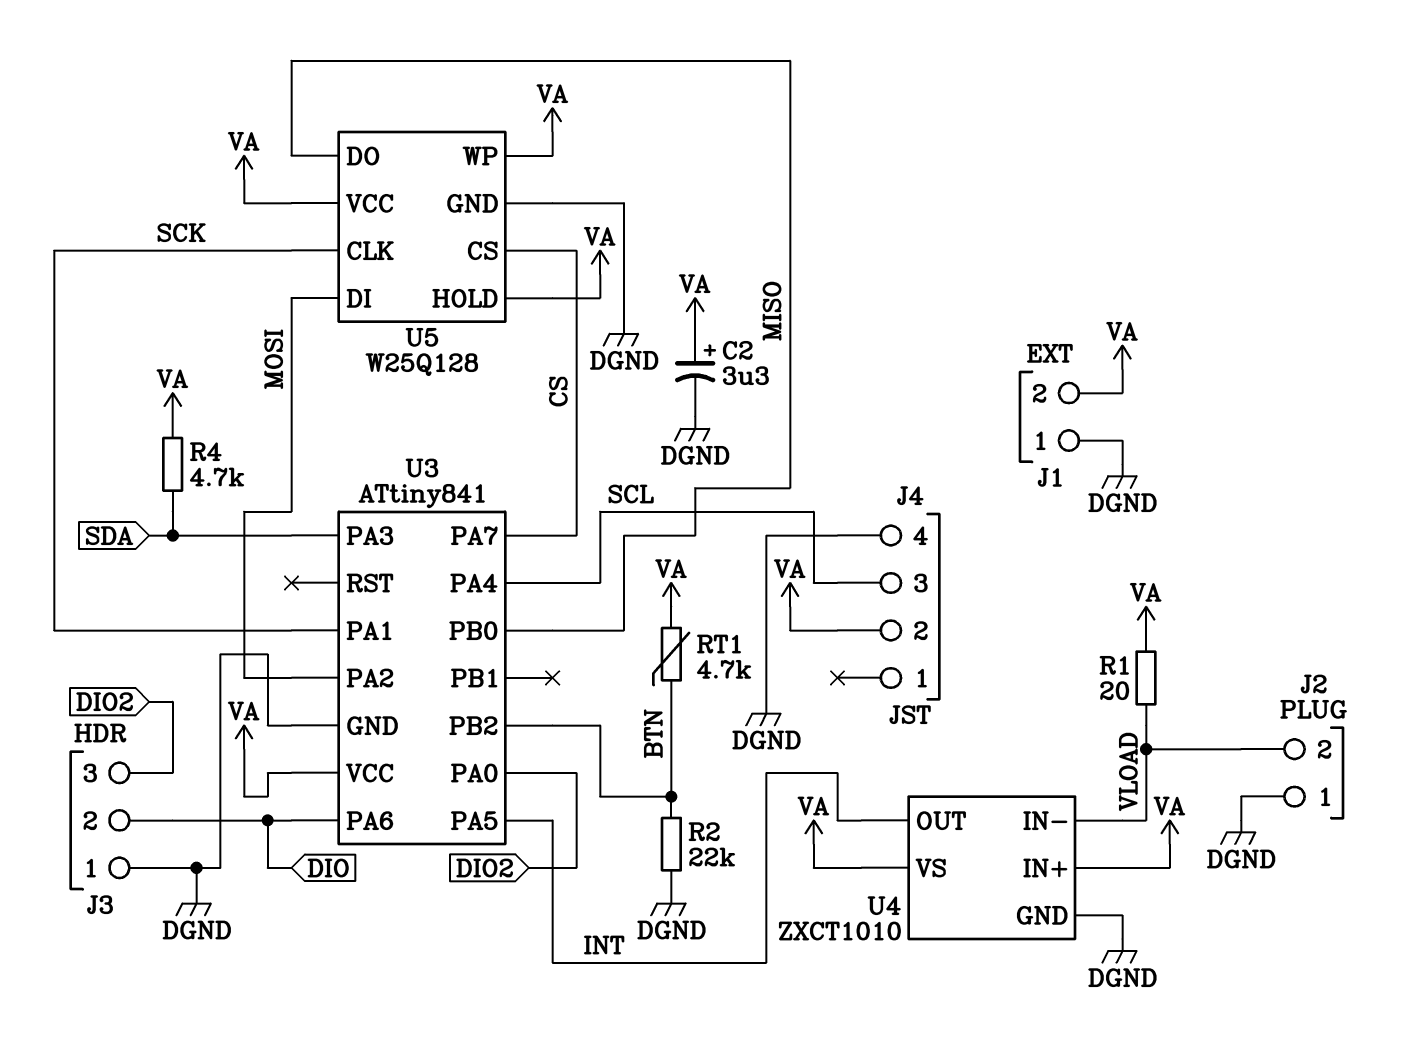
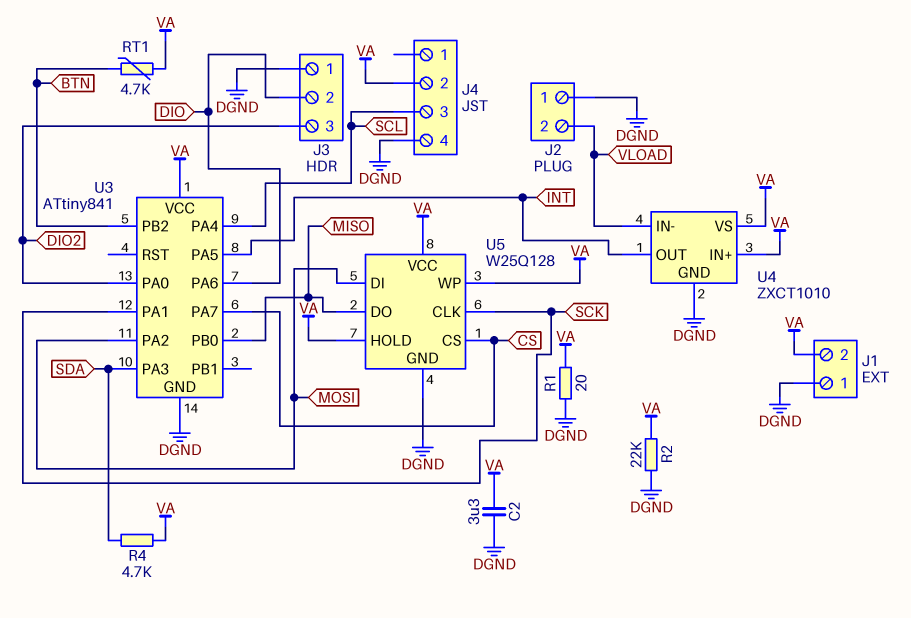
C2: 3.3uF (plus VA, minus DGND) -> 3.3uF (DGND, VA)
R1: 20 (VA, VLOAD) -> 20 (DGND, VA)
R2: 22k (BTN, DGND) -> 22k (DGND, VA)

